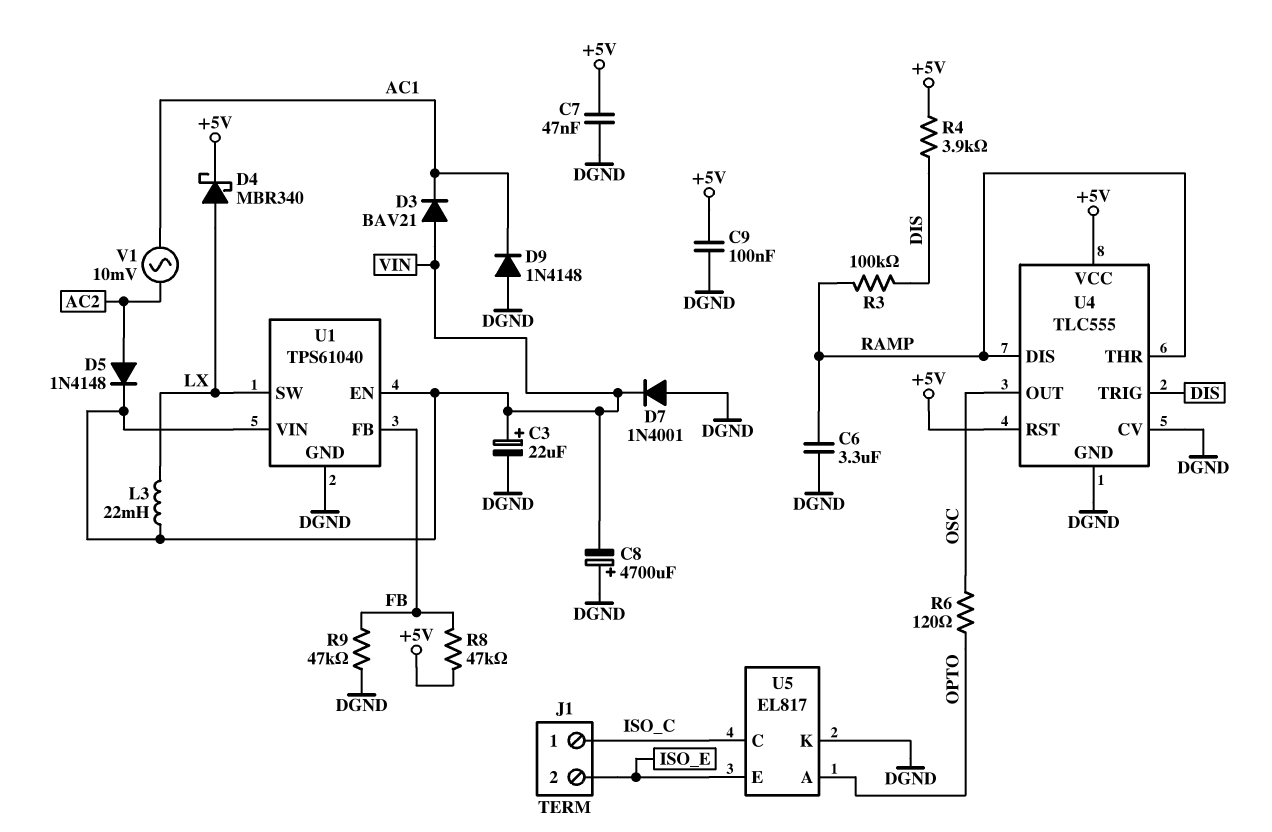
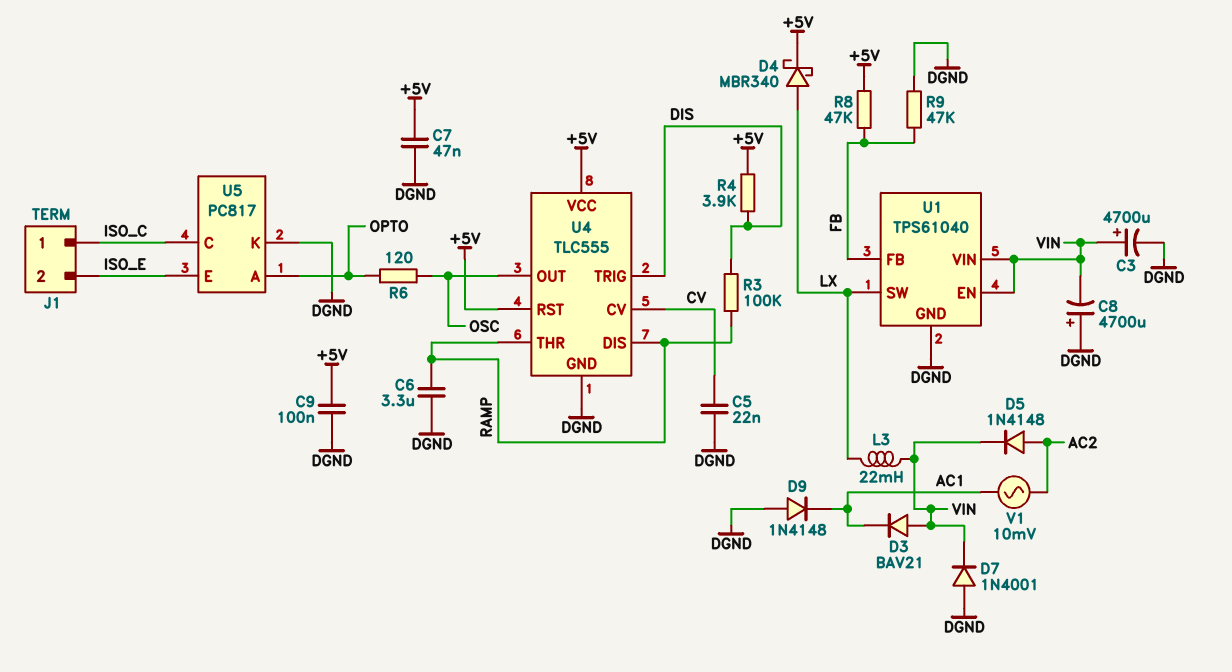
C3: 22uF (plus VIN, minus DGND) -> 4700uF (plus VIN, minus DGND)
C5: none -> 22nF (CV, DGND)
U4 pin CV: DGND -> CV
U5: EL817 -> PC817

